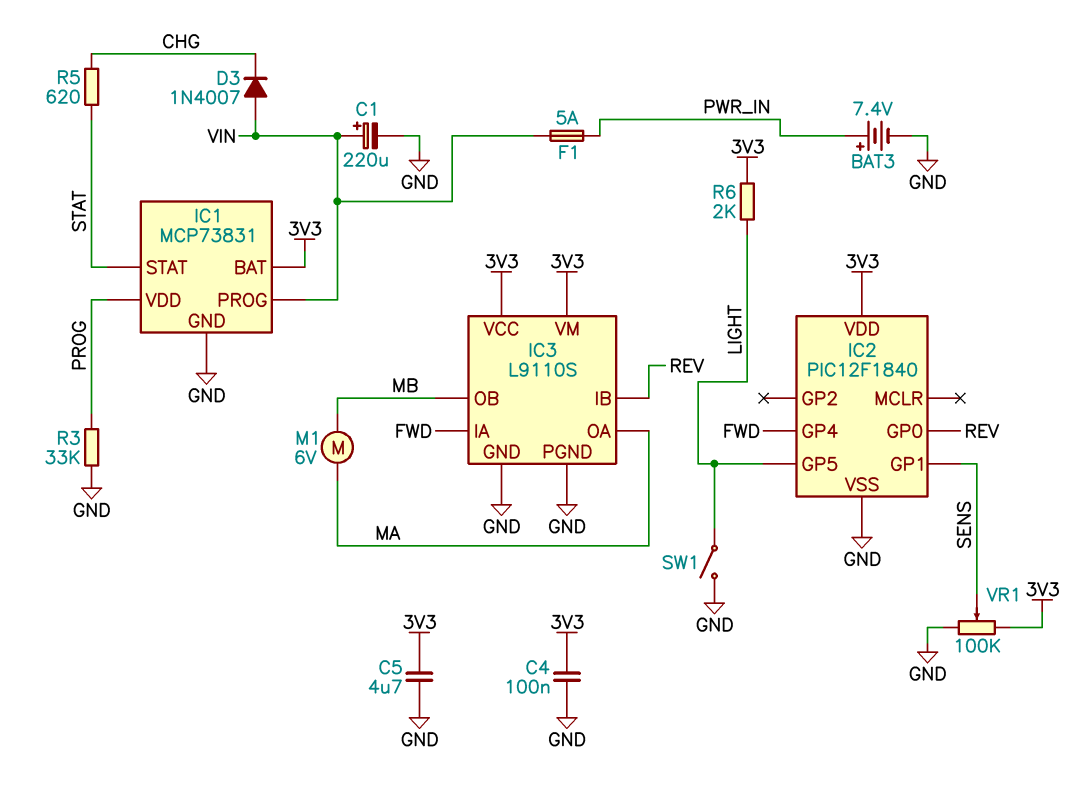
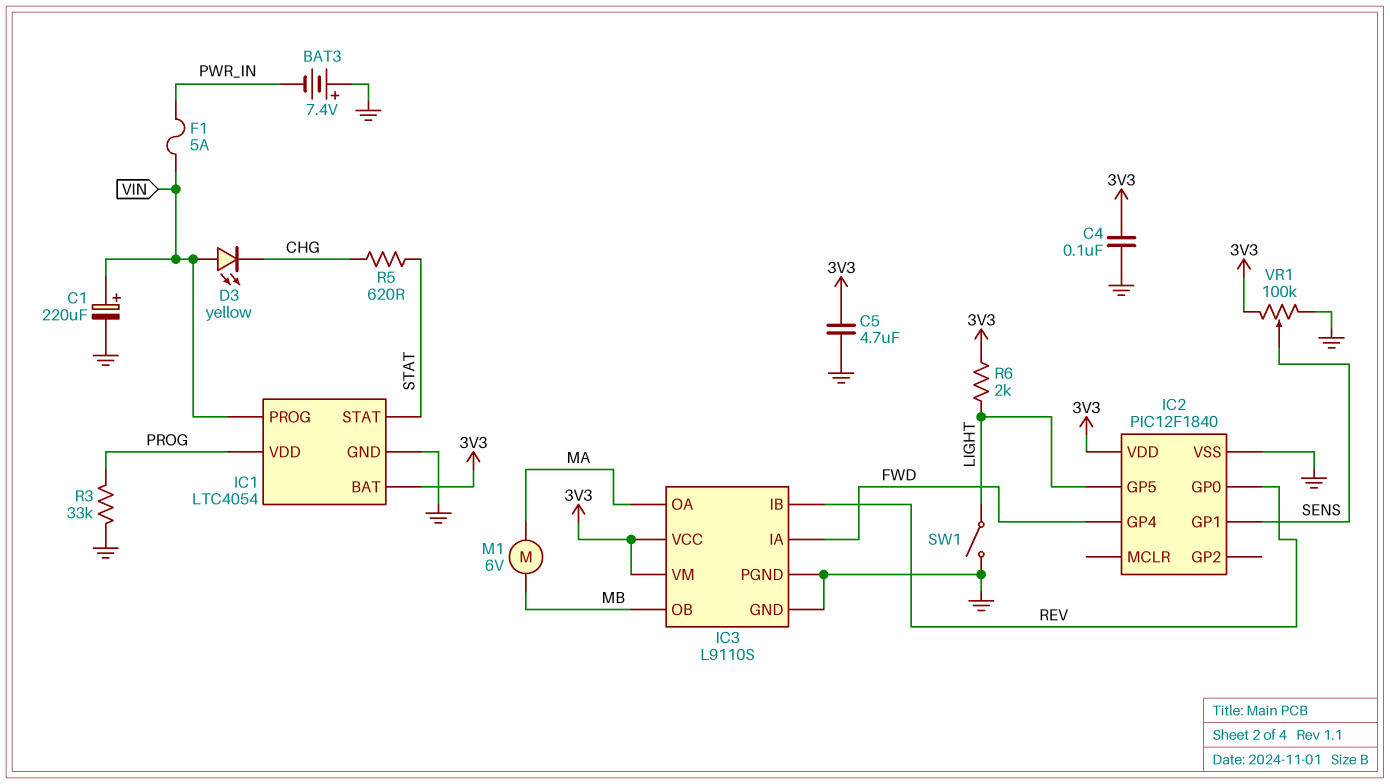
BAT3: 7.4V (plus PWR_IN, minus GND) -> 7.4V (plus GND, minus PWR_IN)
D3: diode 1N4007 (A VIN, K CHG) -> LED yellow (A VIN, K CHG)
IC1: MCP73831 -> LTC4054

